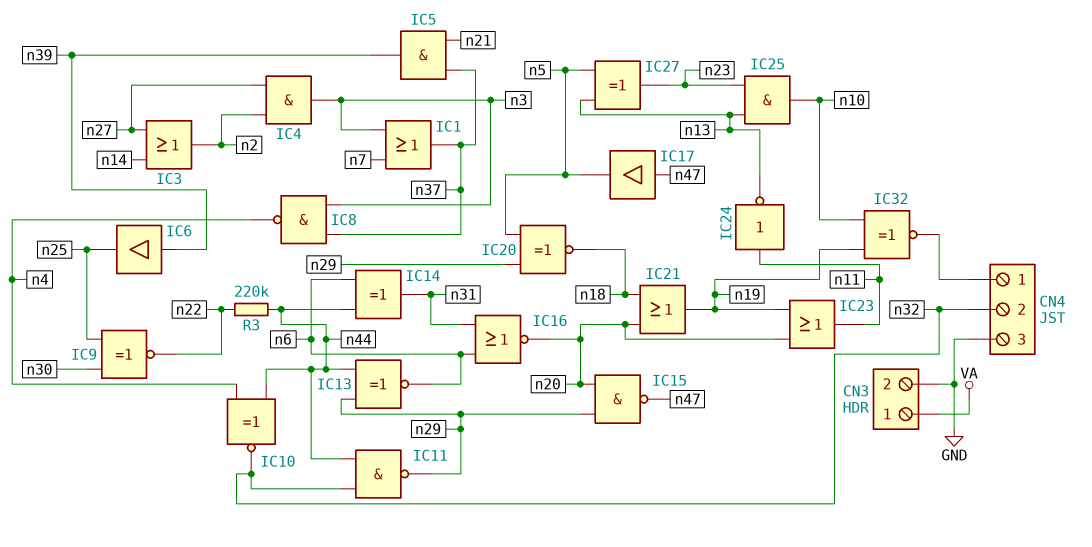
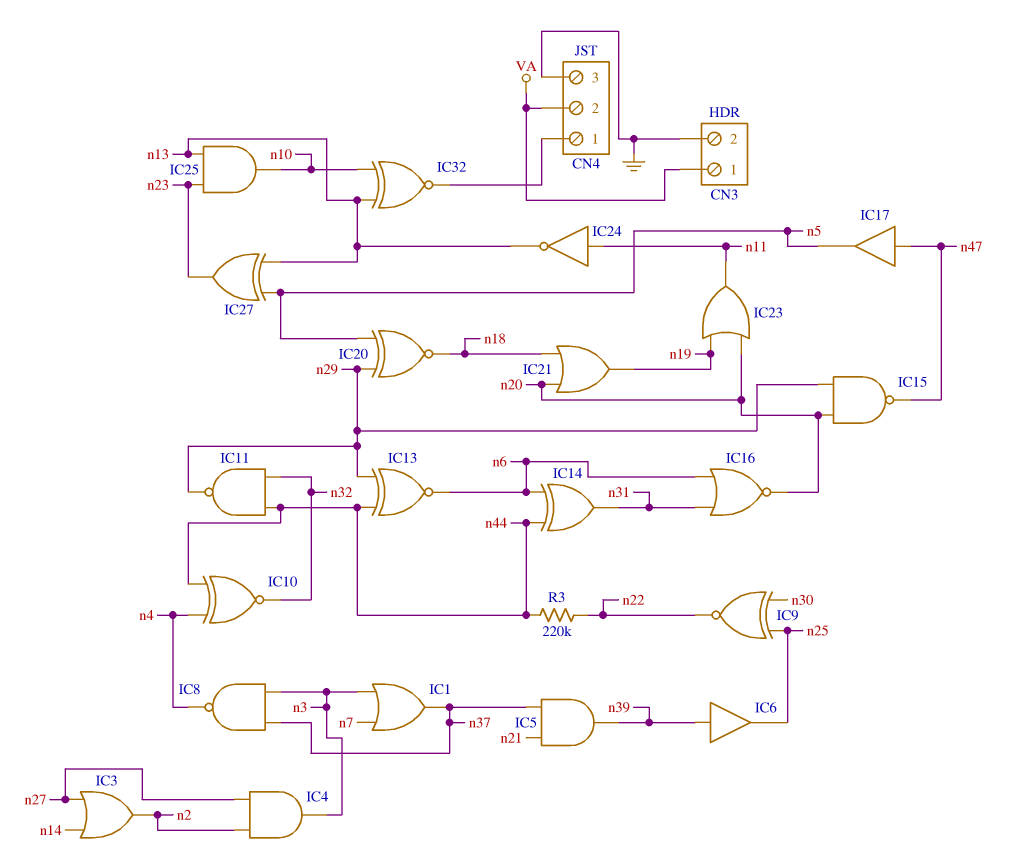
CN4 pin 2: n32 -> VA
IC32: XNOR (in n10, in n19, out CN4/1) -> XNOR (in n10, in n13, out CN4/1)

